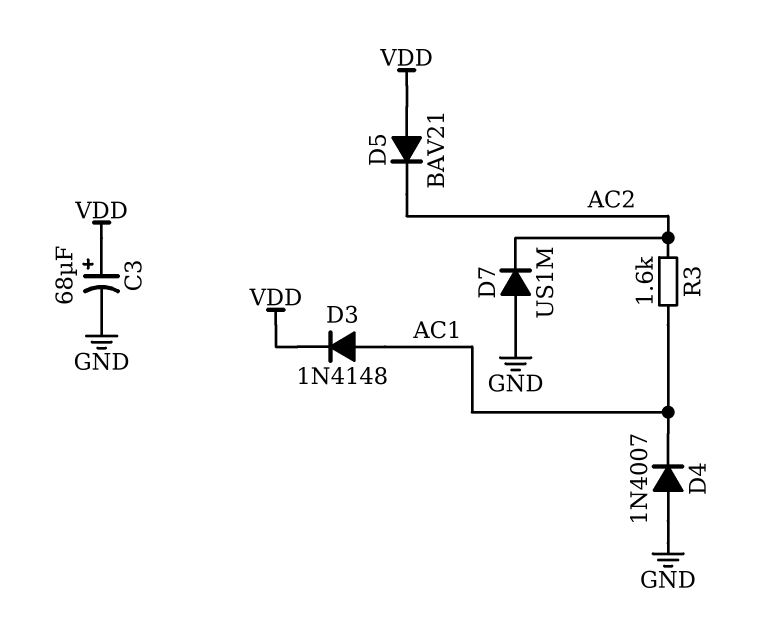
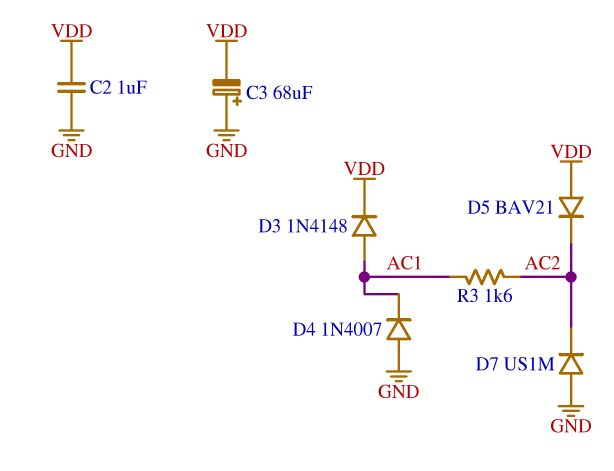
C2: none -> 1uF (GND, VDD)
C3: 68uF (plus VDD, minus GND) -> 68uF (plus GND, minus VDD)

